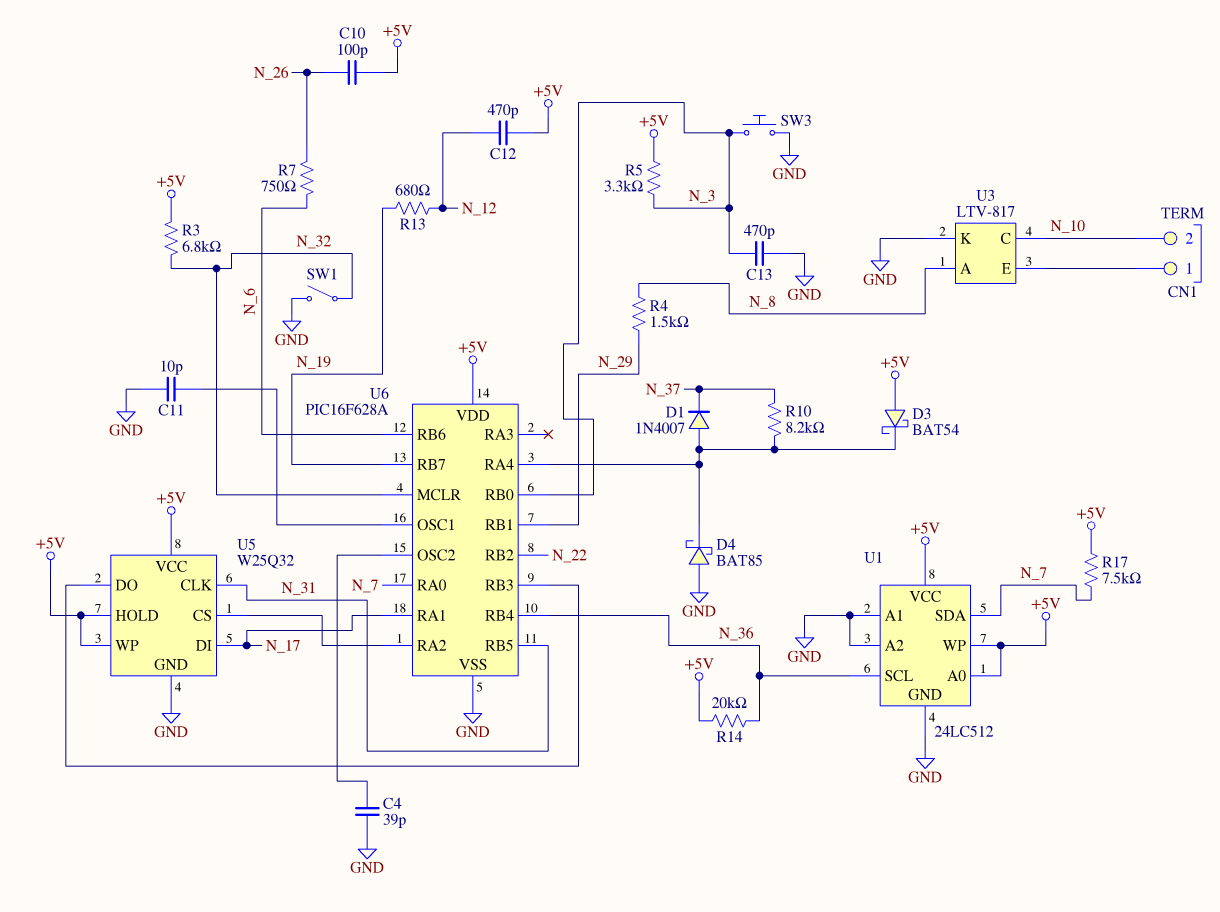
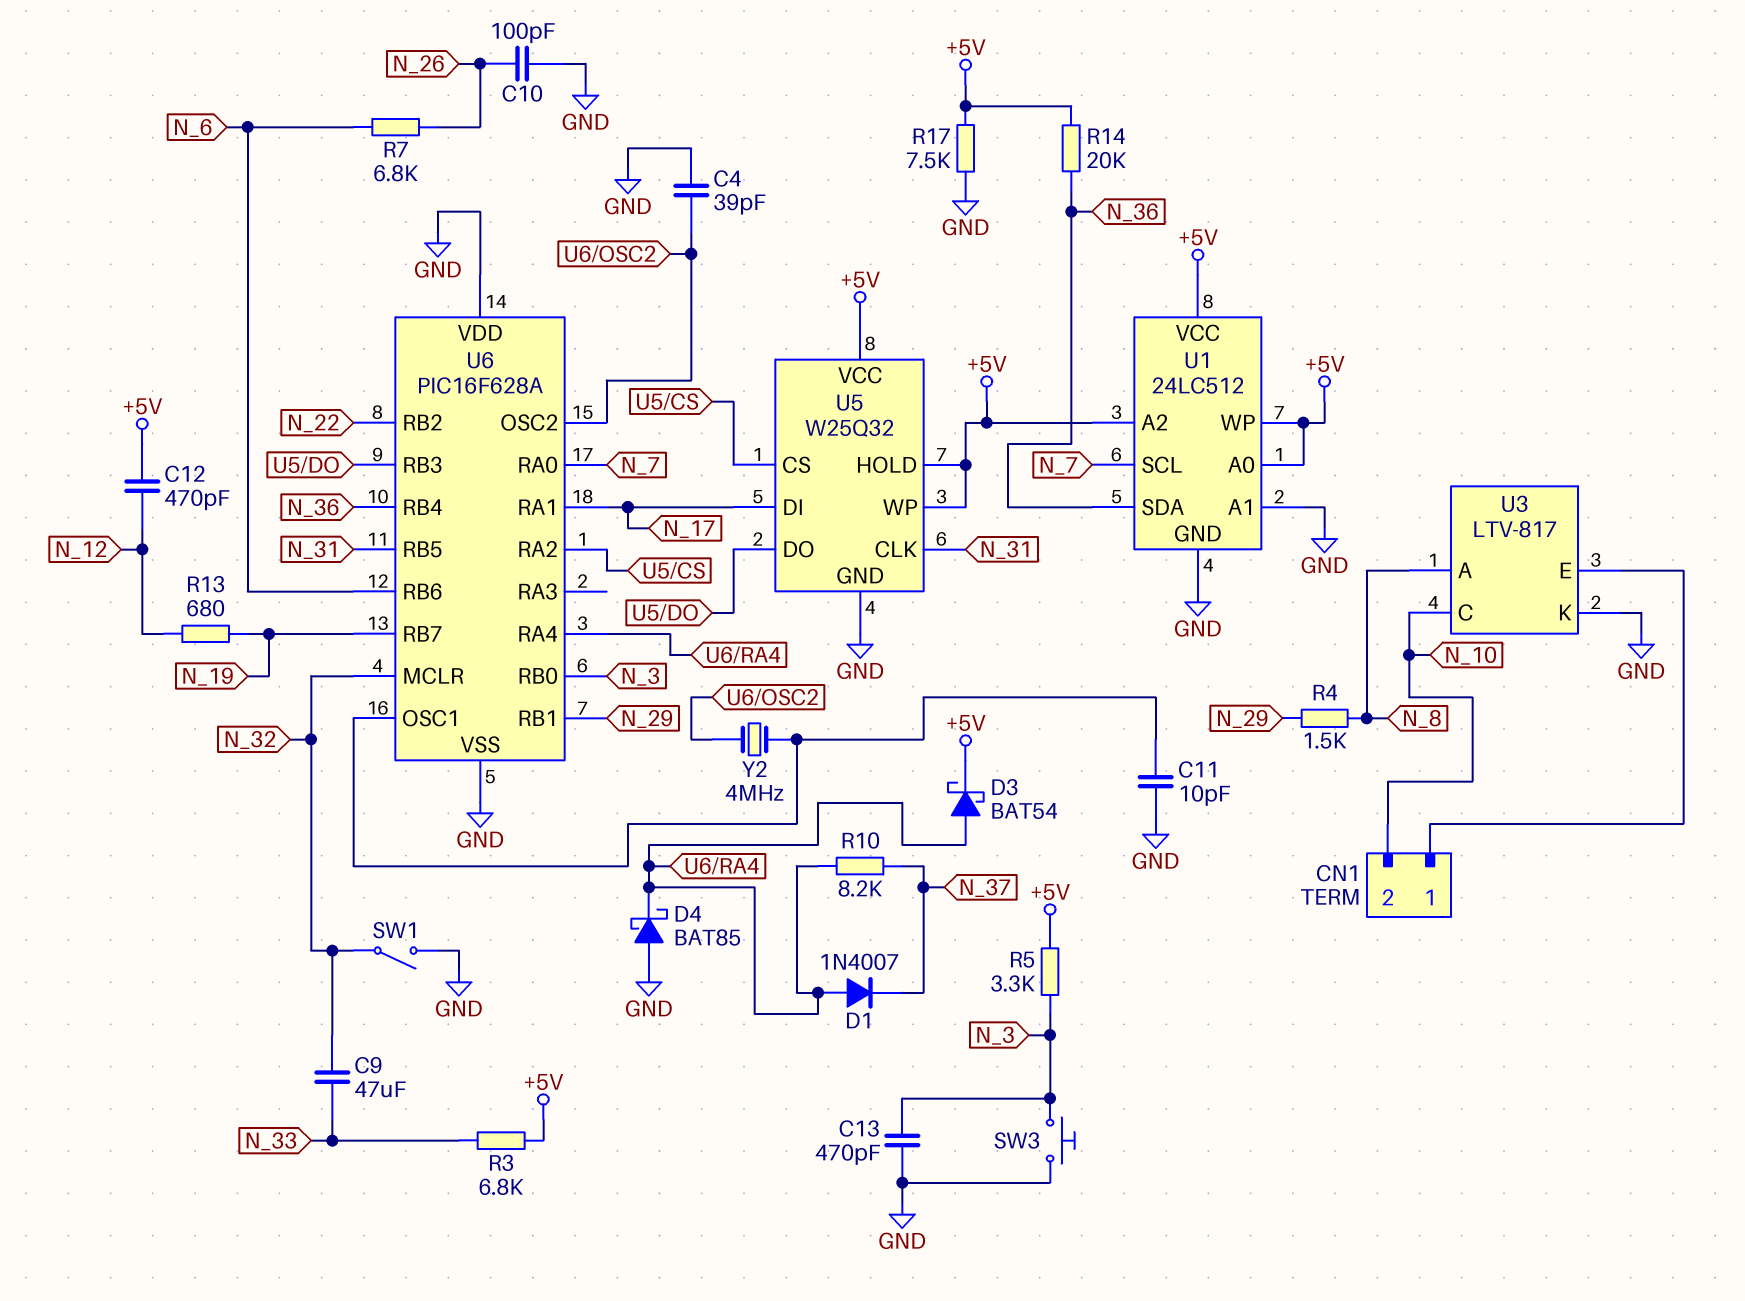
C9: none -> 47uF (N_32, N_33)
C10: 100pF (+5V, N_26) -> 100pF (GND, N_26)
D3: schottky BAT54 (A +5V, K U6/RA4) -> schottky BAT54 (A U6/RA4, K +5V)
R3: 6.8k (+5V, N_32) -> 6.8k (+5V, N_33)
R7: 750 (N_6, N_26) -> 6.8k (N_6, N_26)
R17: 7.5k (+5V, N_7) -> 7.5k (+5V, GND)
U1 pin A2: GND -> +5V
U1 pin SCL: N_36 -> N_7
U1 pin SDA: N_7 -> N_36
U6 pin VDD: +5V -> GND
Y2: none -> 4MHz (U6/OSC1, U6/OSC2)

